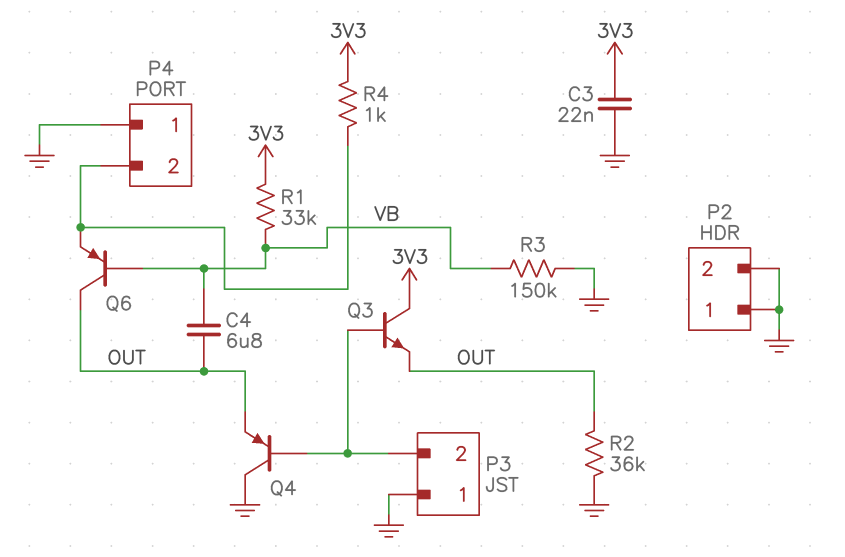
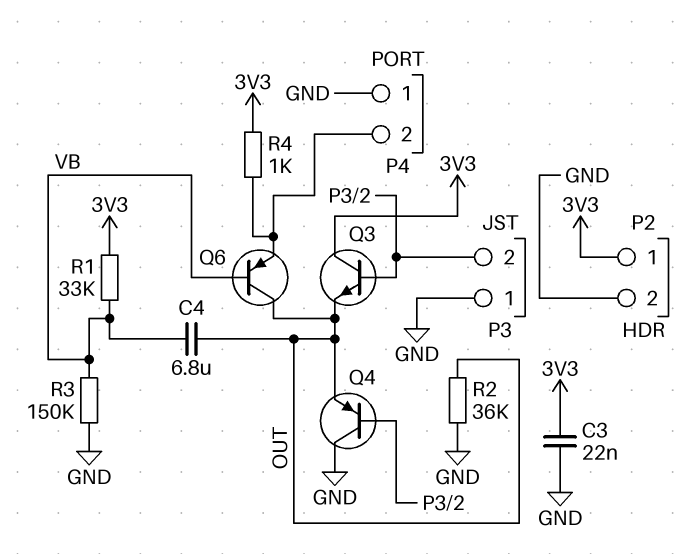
P2 pin 1: GND -> 3V3

